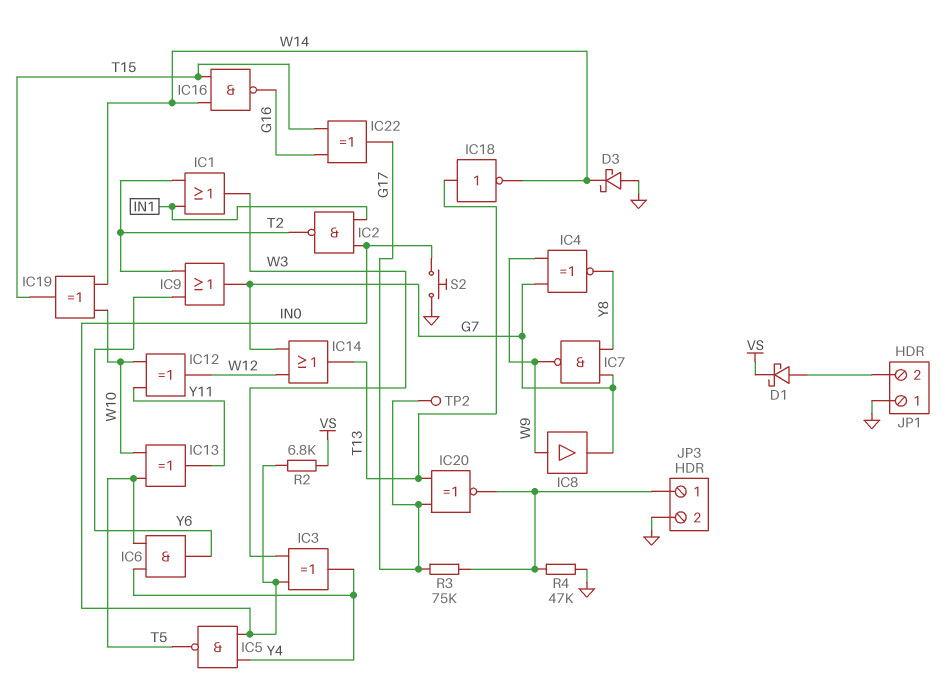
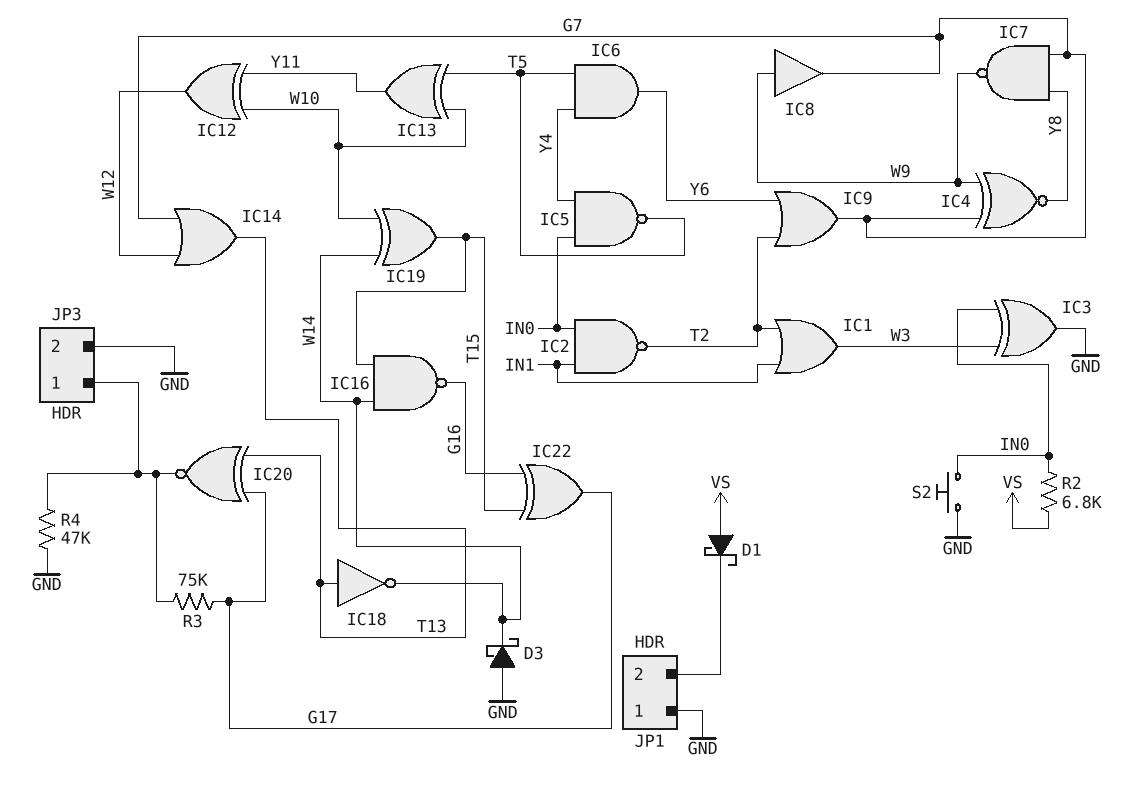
D1: schottky (A JP1/2, K VS) -> schottky (A VS, K JP1/2)
IC3: XOR (in IN0, in W3, out Y4) -> XOR (in IN0, in W3, out GND)
TP2: test point (G17) -> none

